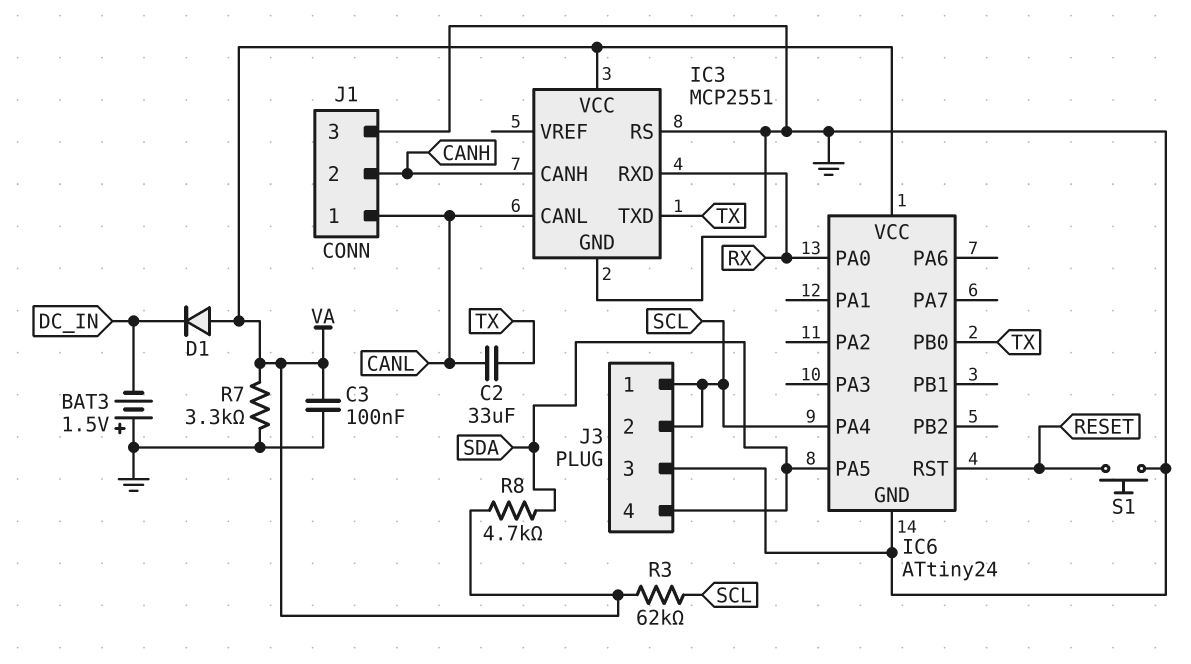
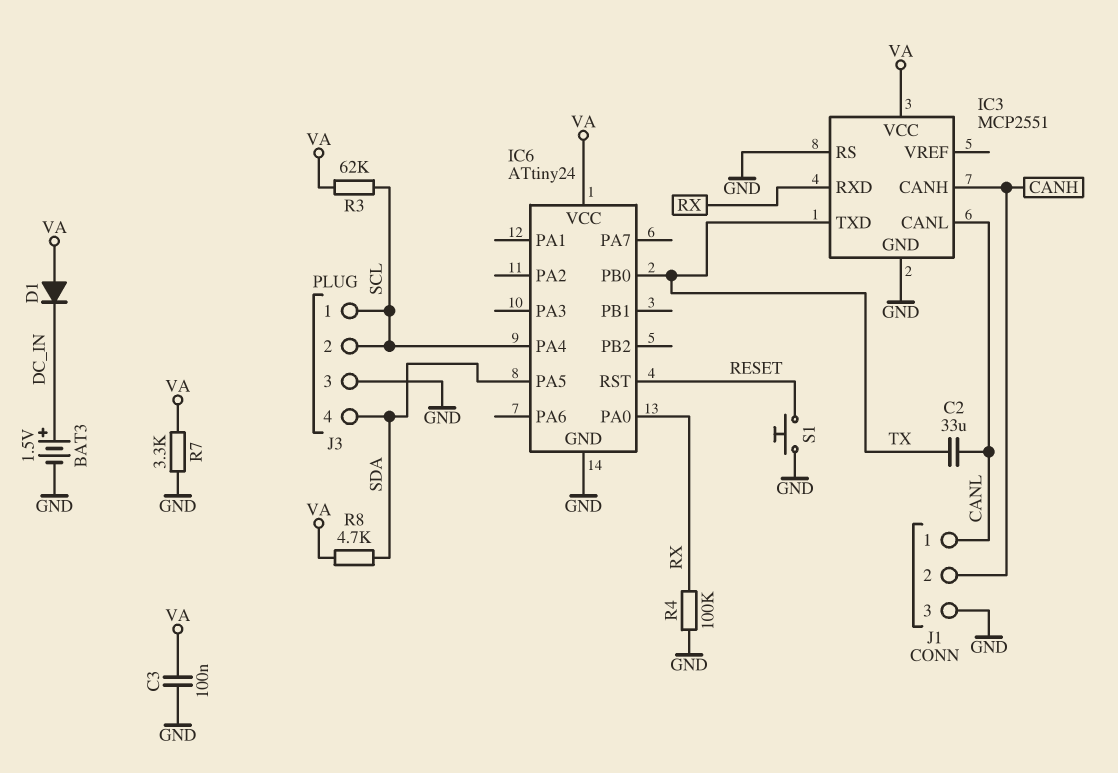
BAT3: 1.5V (plus GND, minus DC_IN) -> 1.5V (plus DC_IN, minus GND)
R4: none -> 100k (GND, RX)

